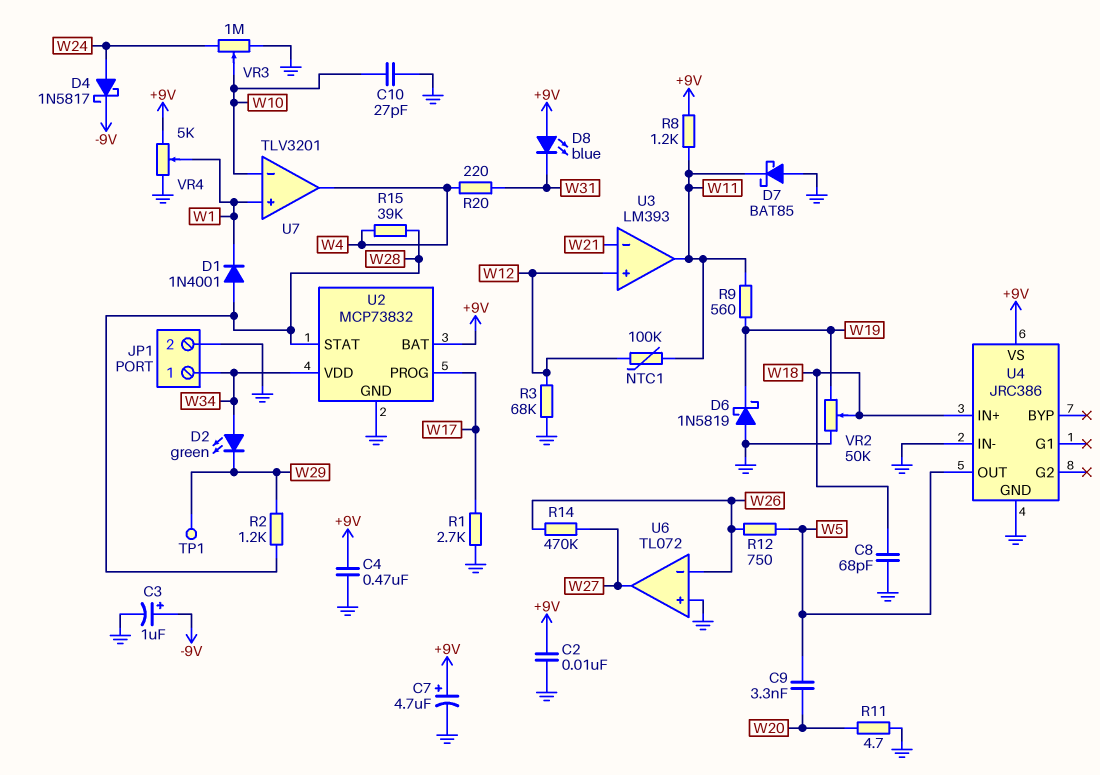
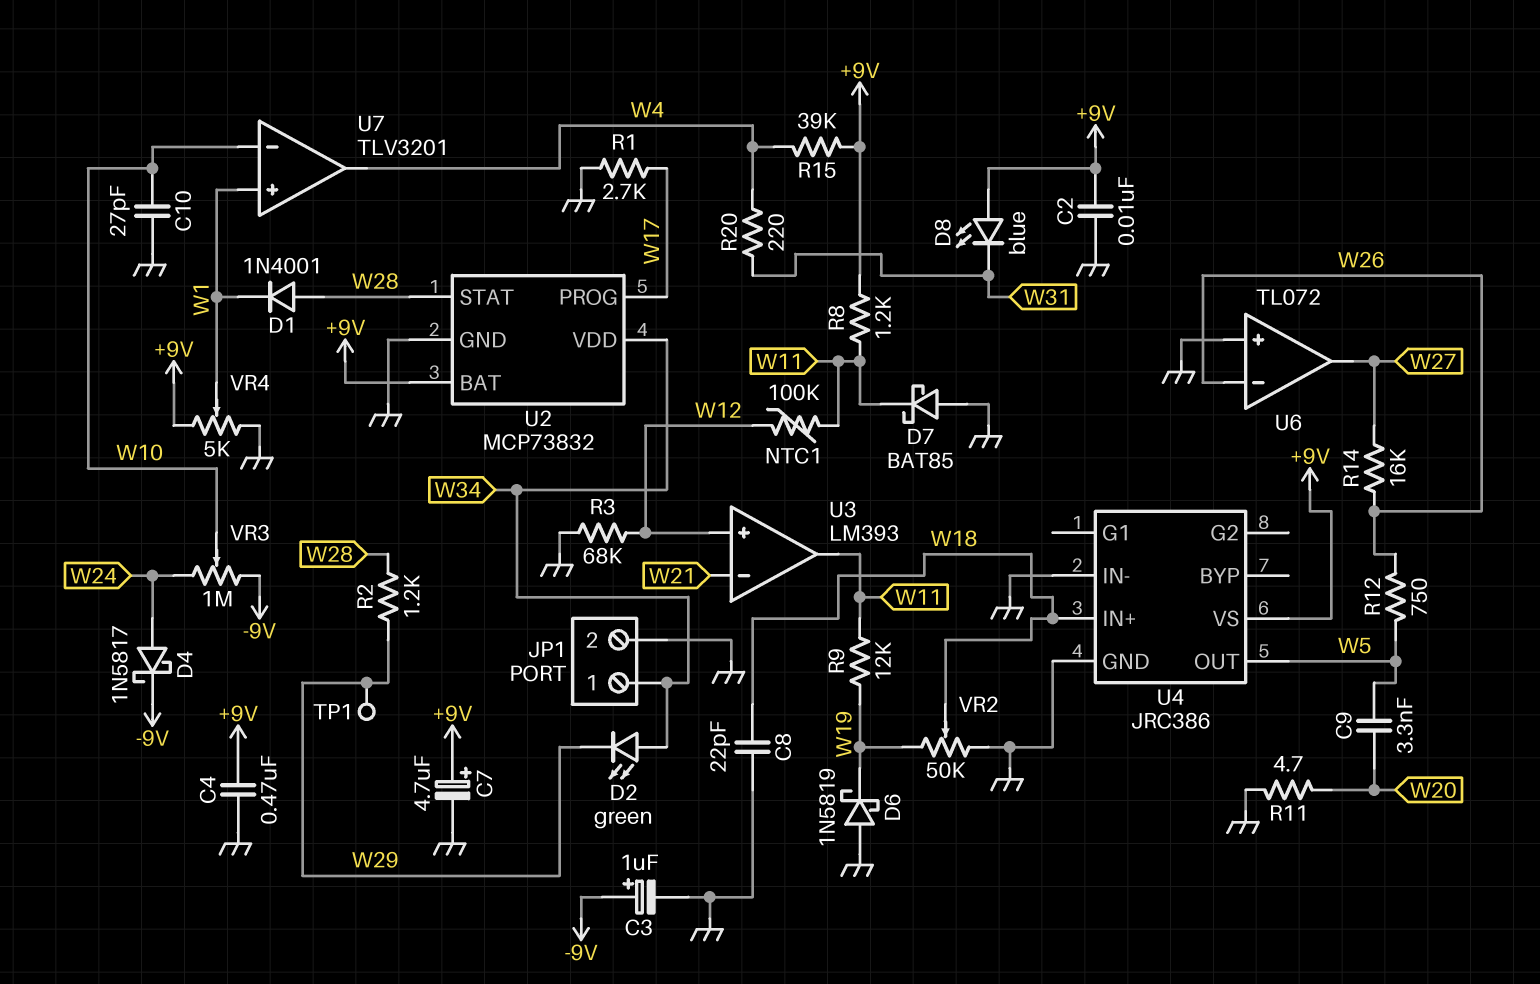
C8: 68pF (GND, W18) -> 22pF (GND, W18)
R9: 560 (W11, W19) -> 12k (W11, W19)
R14: 470k (W26, W27) -> 16k (W26, W27)
R15: 39k (W4, W28) -> 39k (+9V, W4)
VR3: 1M (GND, W24, wiper W10) -> 1M (-9V, W24, wiper W10)

